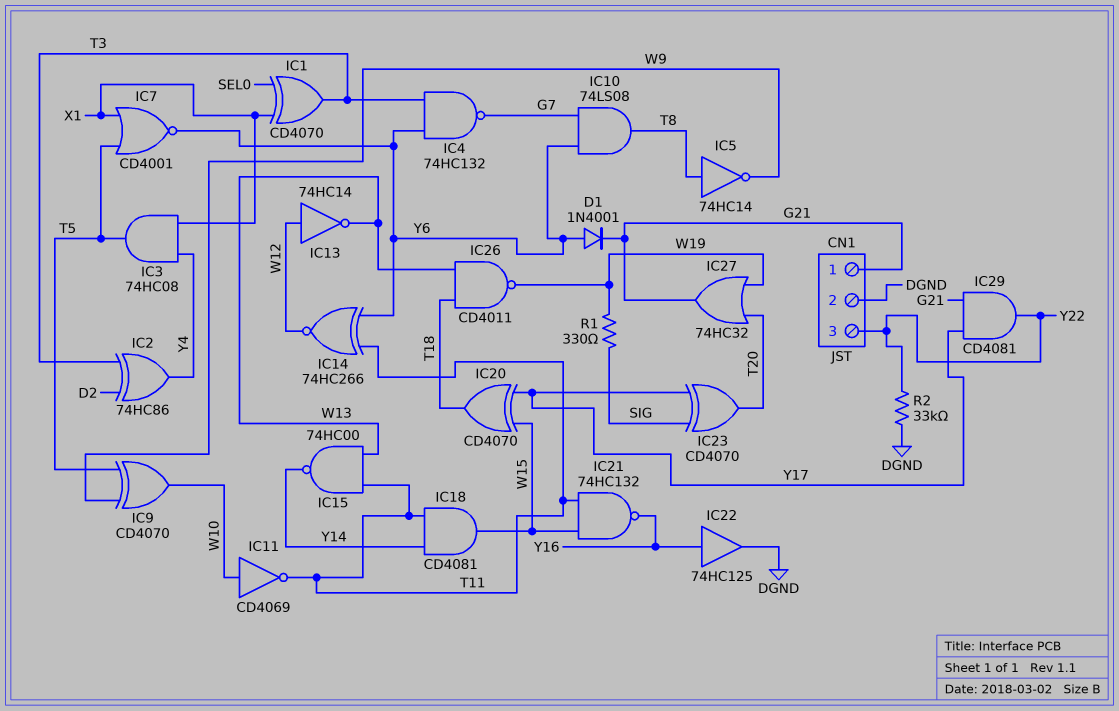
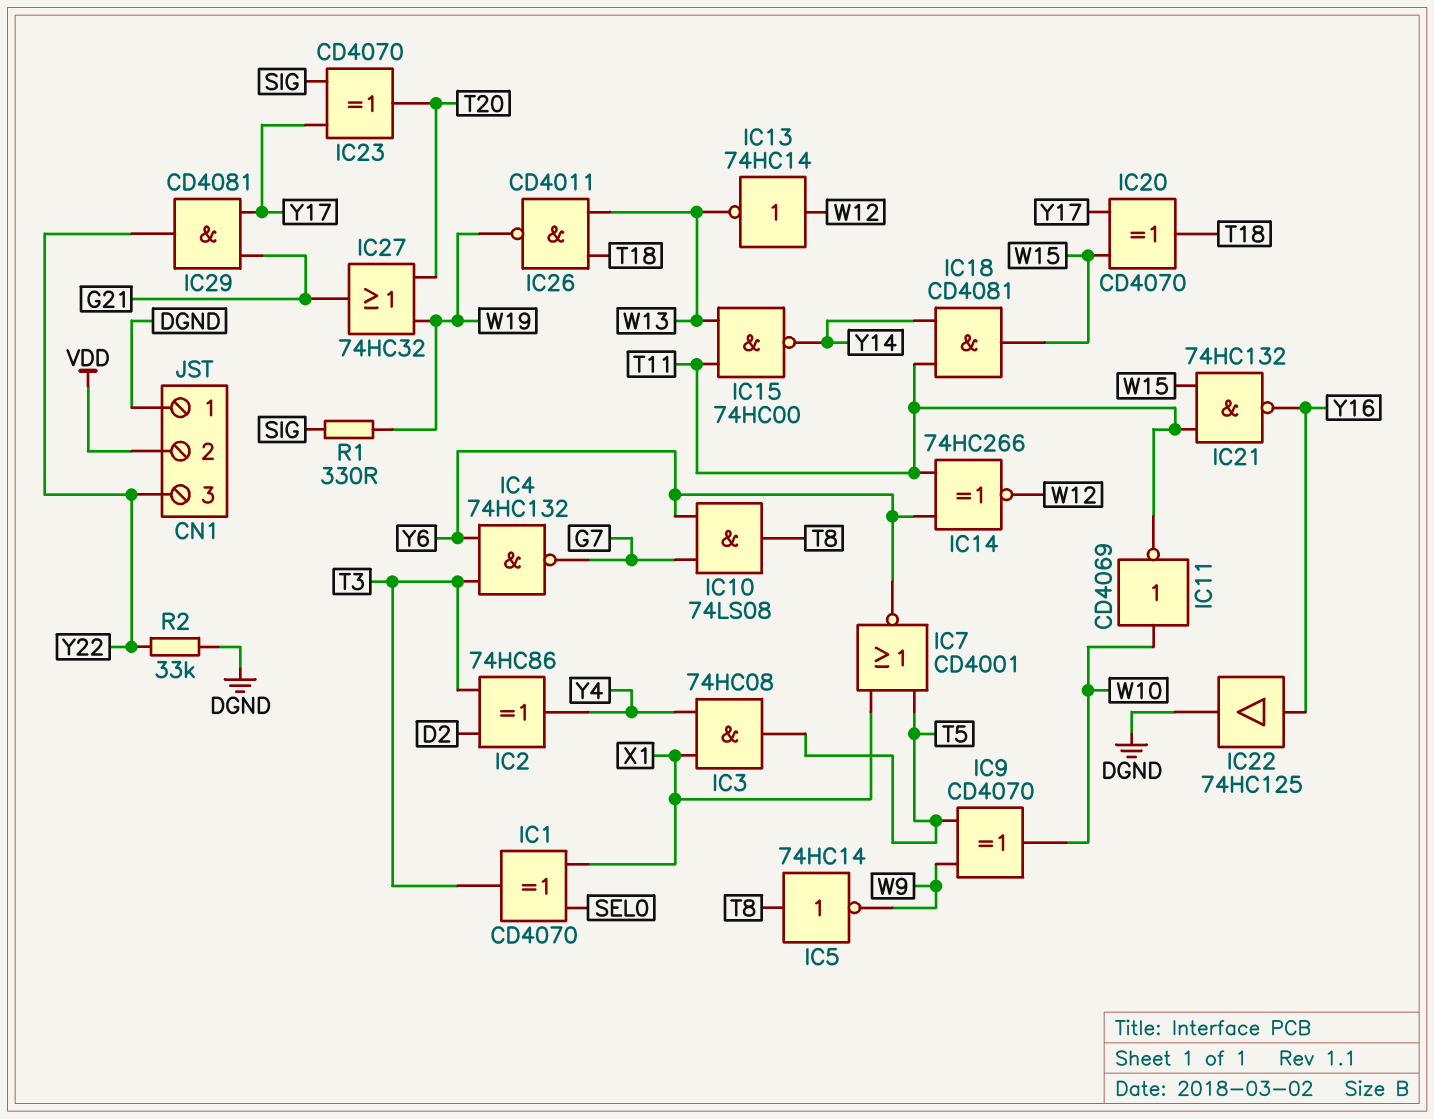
CN1 pin 1: G21 -> DGND
CN1 pin 2: DGND -> VDD
D1: diode 1N4001 (A Y6, K G21) -> none

